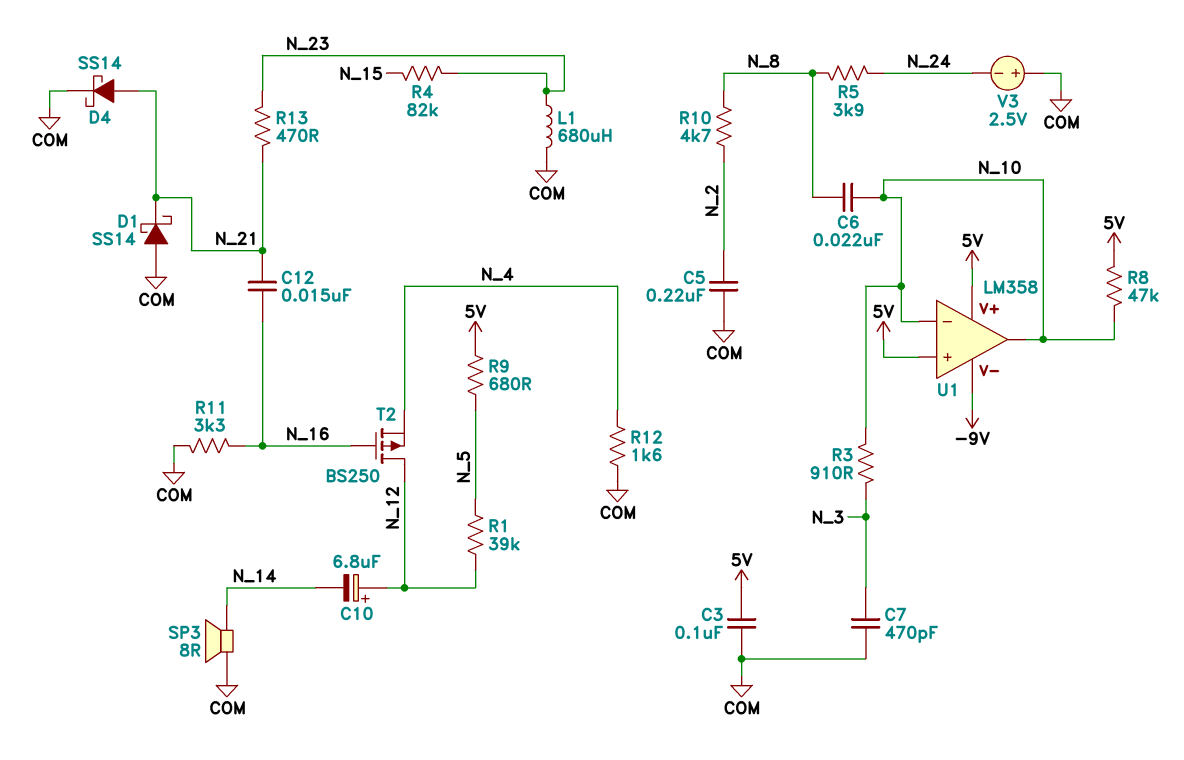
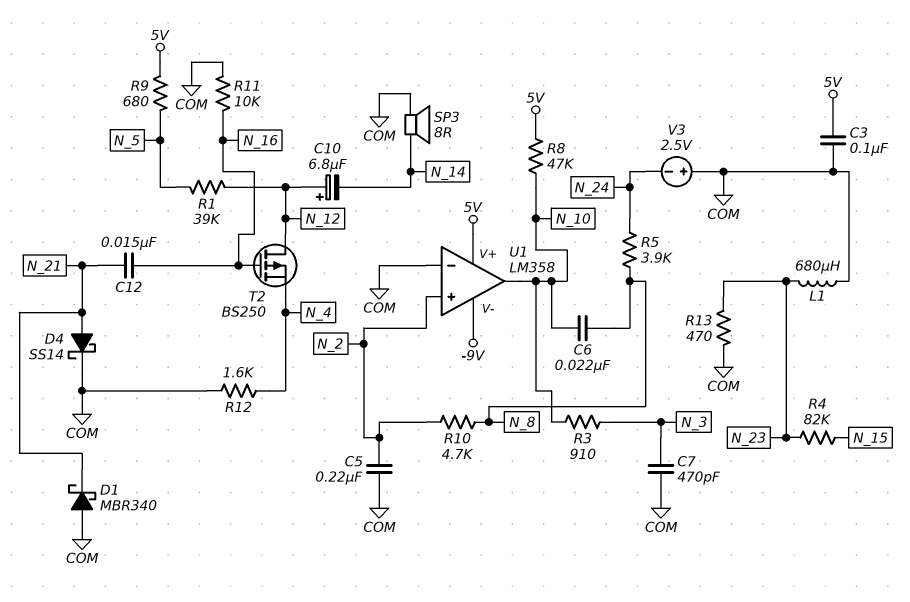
D1: schottky SS14 (A COM, K N_21) -> schottky MBR340 (A COM, K N_21)
R11: 3.3k (COM, N_16) -> 10k (COM, N_16)
R13: 470 (N_21, N_23) -> 470 (COM, N_23)
U1 pin in+: 5V -> N_2
U1 pin in-: N_10 -> COM

